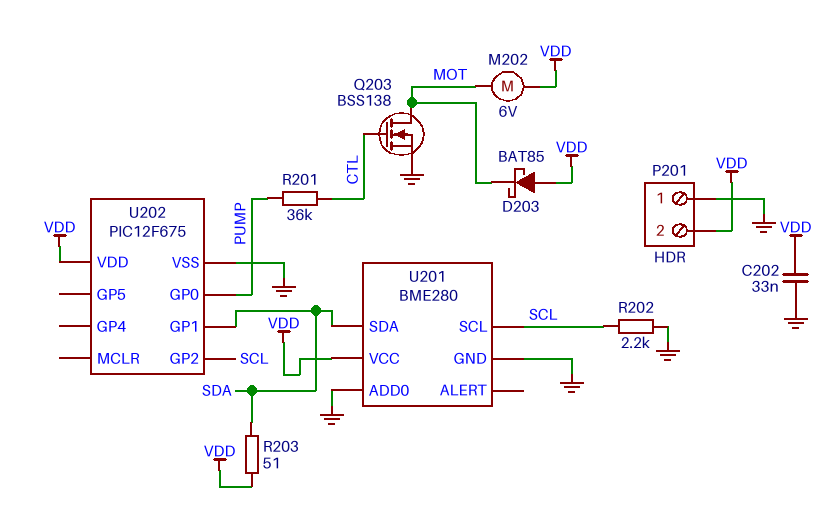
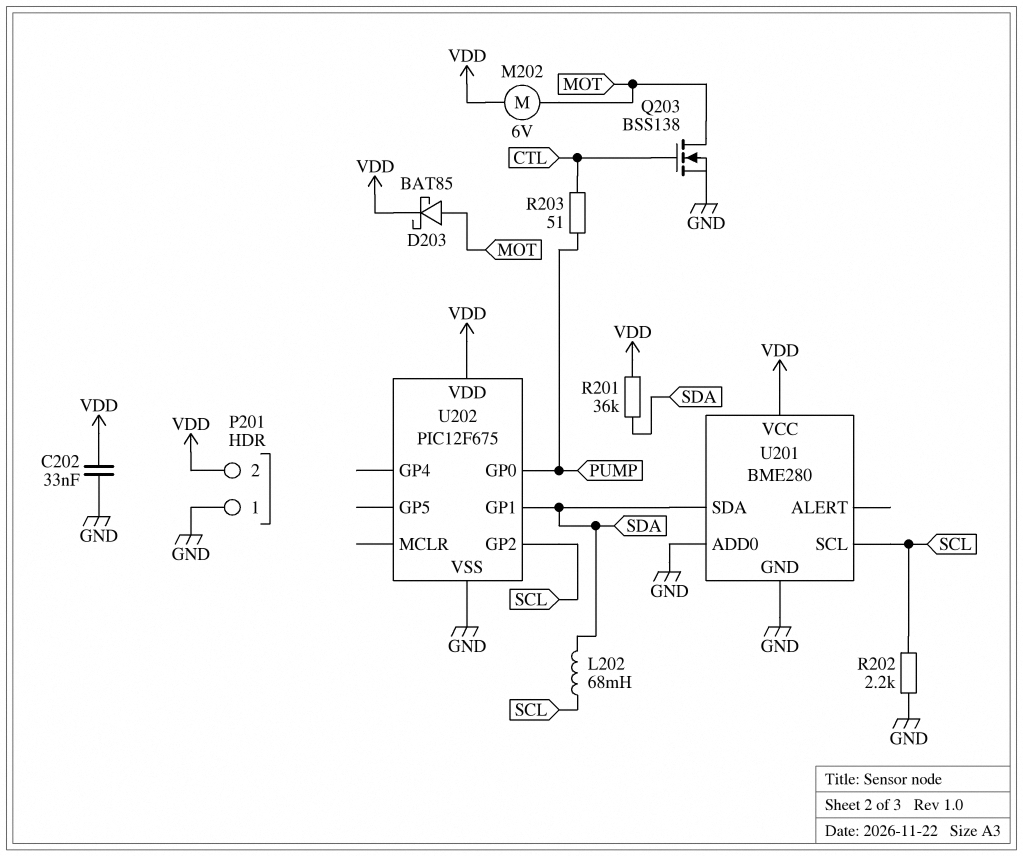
D203: schottky BAT85 (A VDD, K MOT) -> schottky BAT85 (A MOT, K VDD)
L202: none -> 68mH (SCL, SDA)
R201: 36k (CTL, PUMP) -> 36k (SDA, VDD)
R203: 51 (SDA, VDD) -> 51 (CTL, PUMP)

